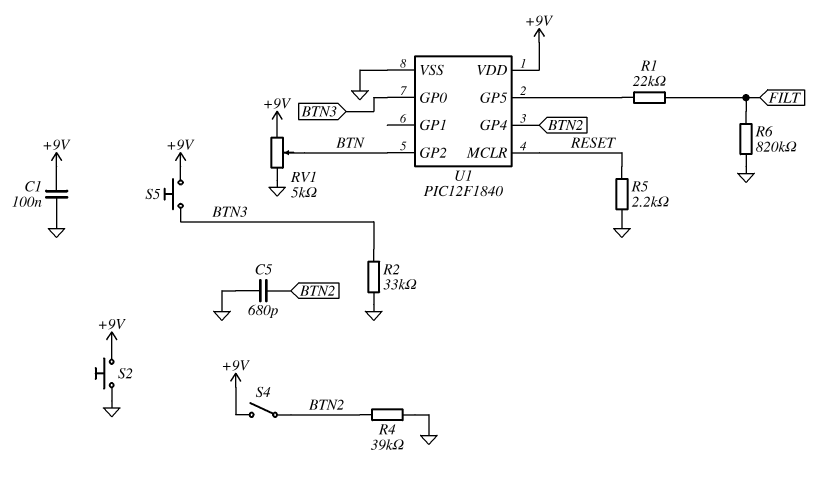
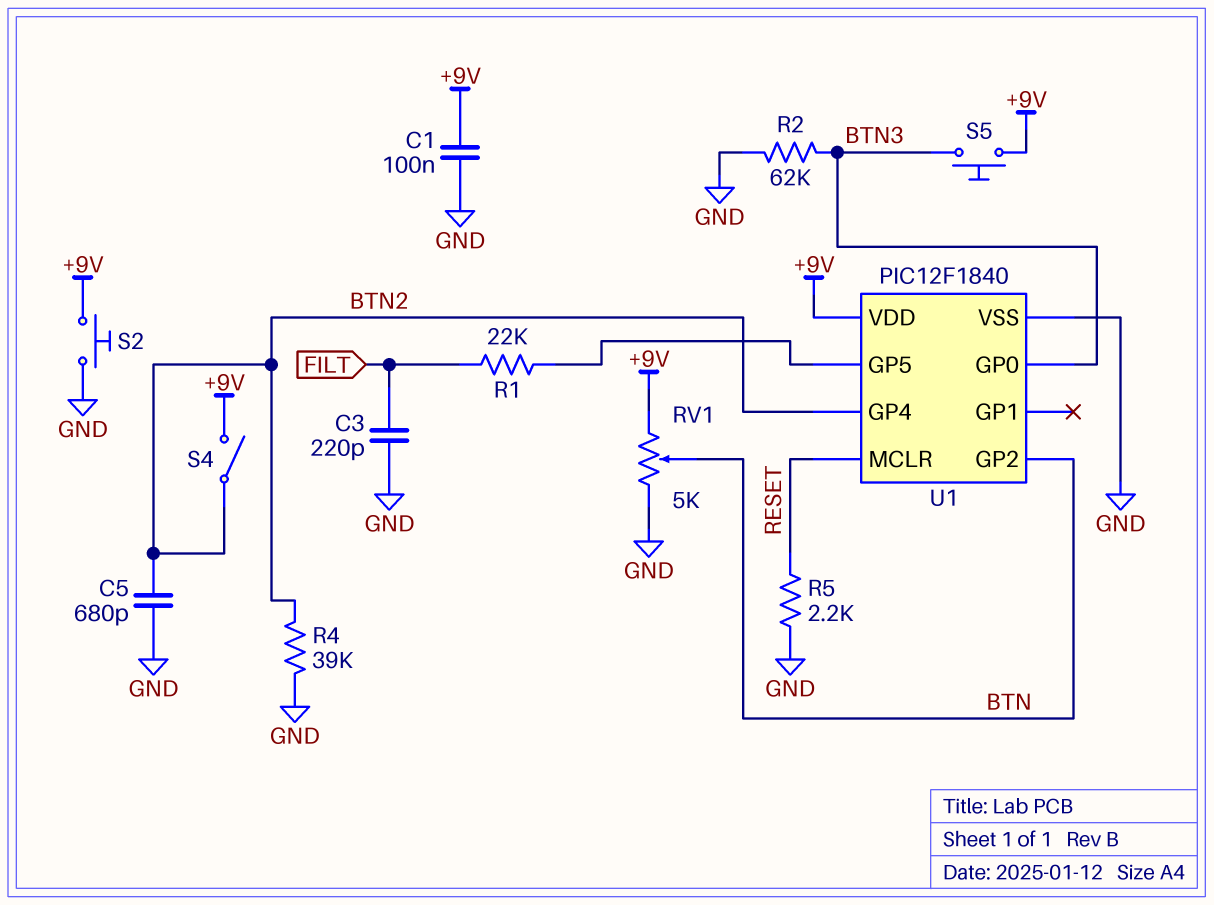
C3: none -> 220pF (FILT, GND)
R2: 33k (BTN3, GND) -> 62k (BTN3, GND)
R6: 820k (FILT, GND) -> none

